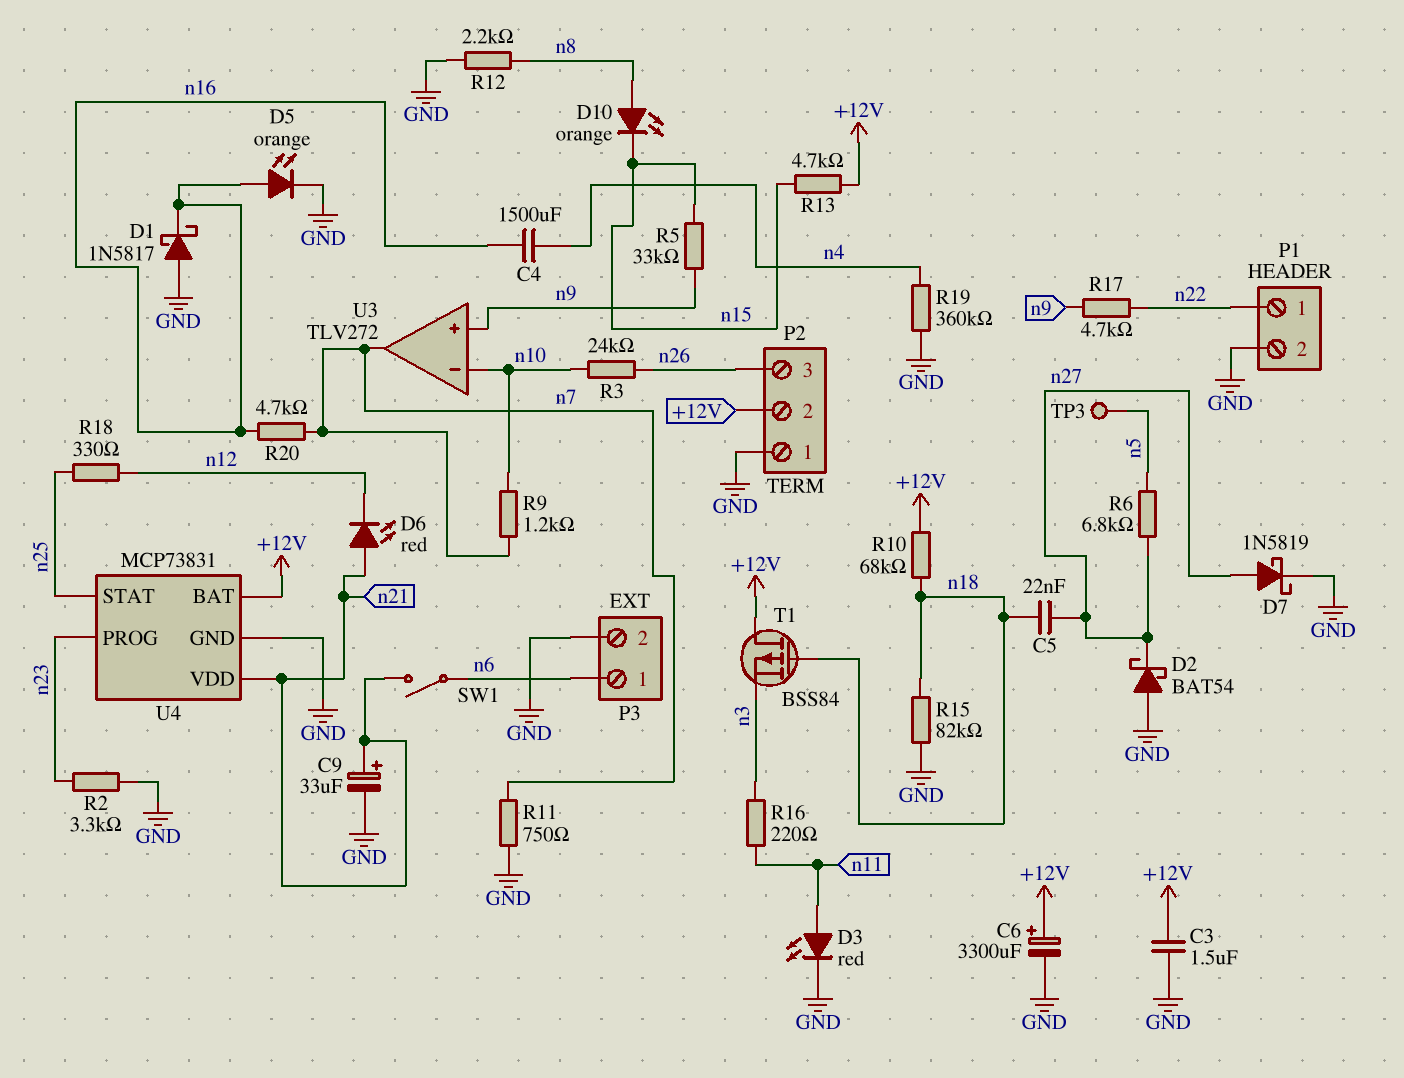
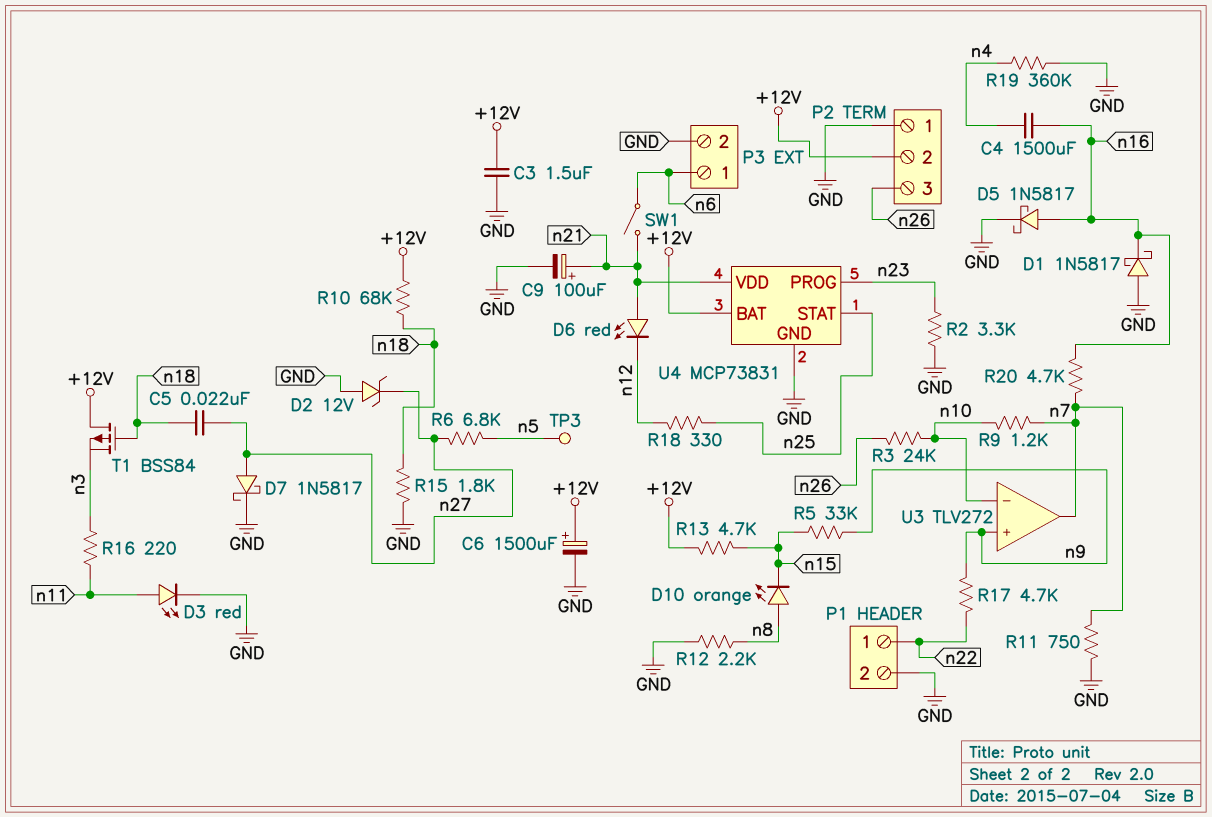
C6: 3300uF (plus +12V, minus GND) -> 1500uF (plus +12V, minus GND)
C9: 33uF (plus n21, minus GND) -> 100uF (plus n21, minus GND)
D2: schottky BAT54 (A GND, K n27) -> zener 12V (A GND, K n27)
D5: LED orange (A n16, K GND) -> schottky 1N5817 (A n16, K GND)
D7: schottky 1N5819 (A n27, K GND) -> schottky 1N5817 (A n27, K GND)
R15: 82k (GND, n18) -> 1.8k (GND, n18)

